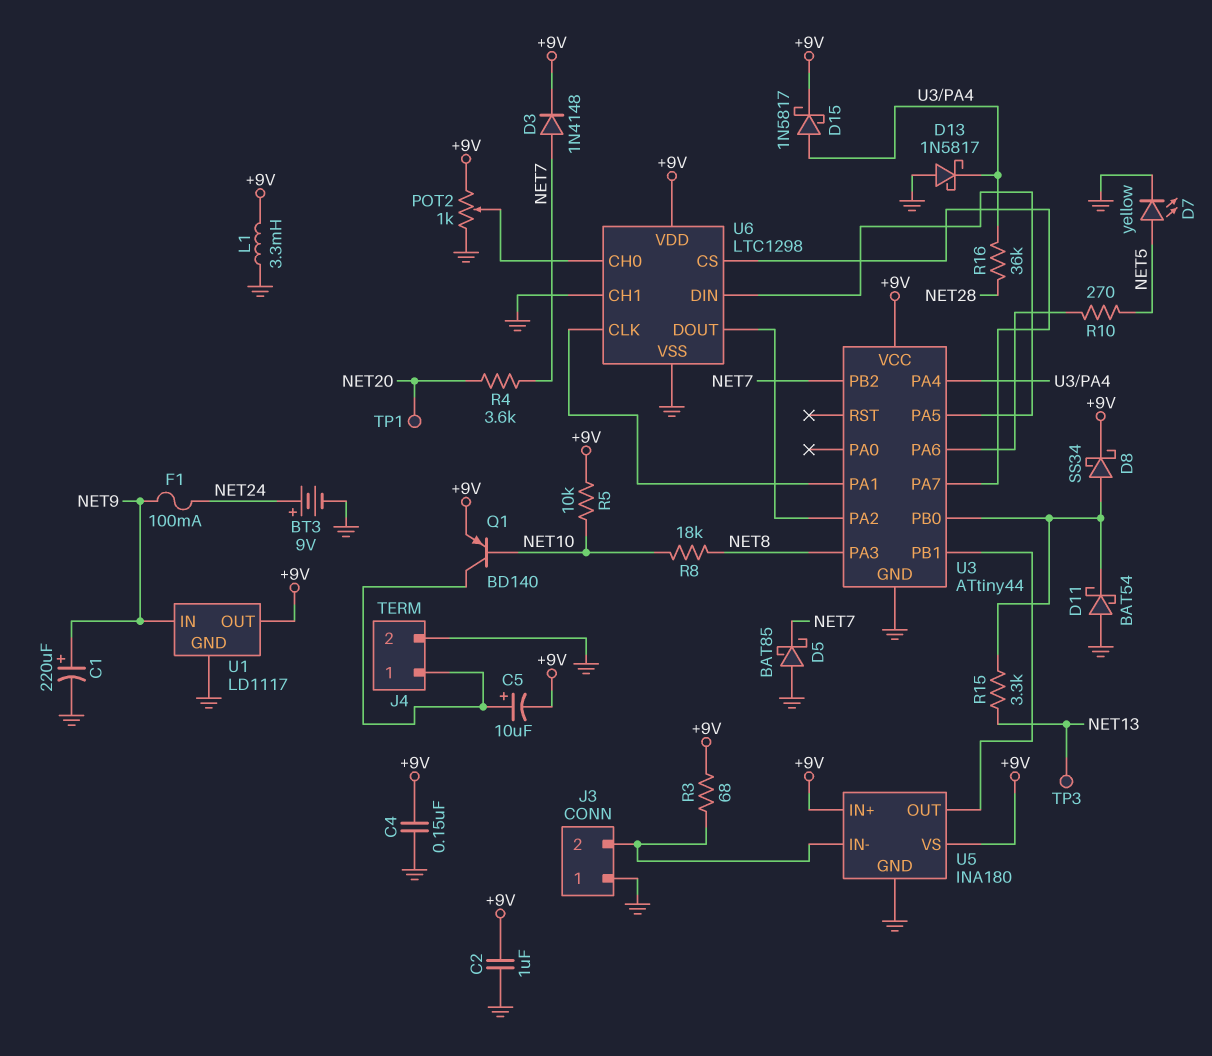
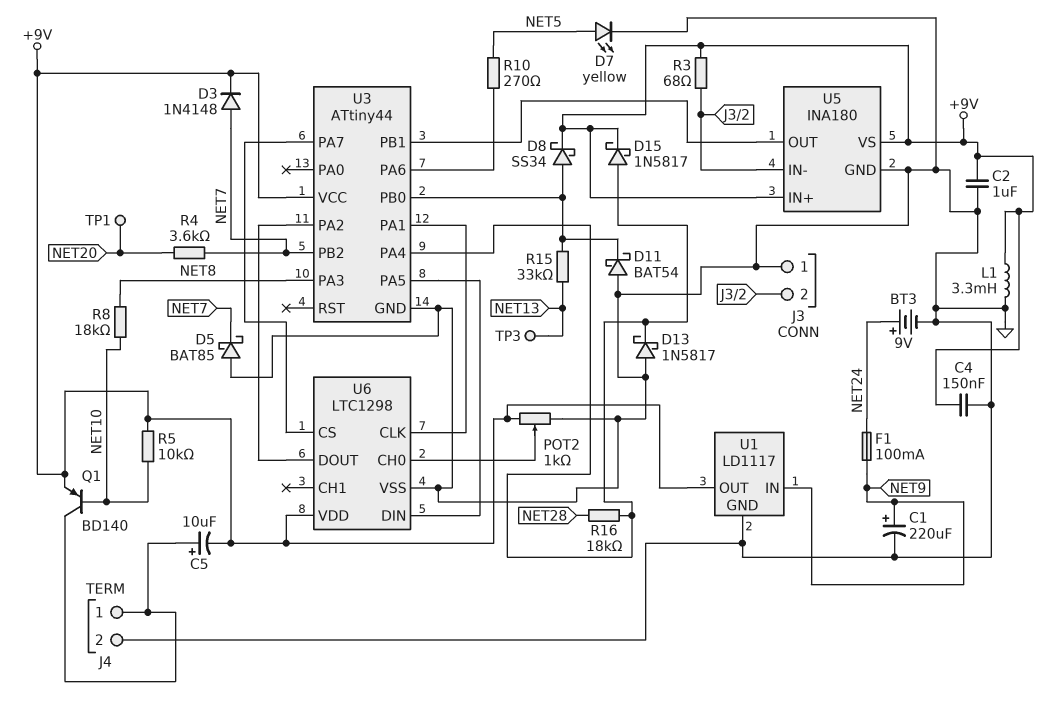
R15: 3.3k (NET13, U3/PB0) -> 33k (NET13, U3/PB0)
R16: 36k (NET28, U3/PA4) -> 18k (NET28, U3/PA4)
U6 pin CH1: GND -> none

